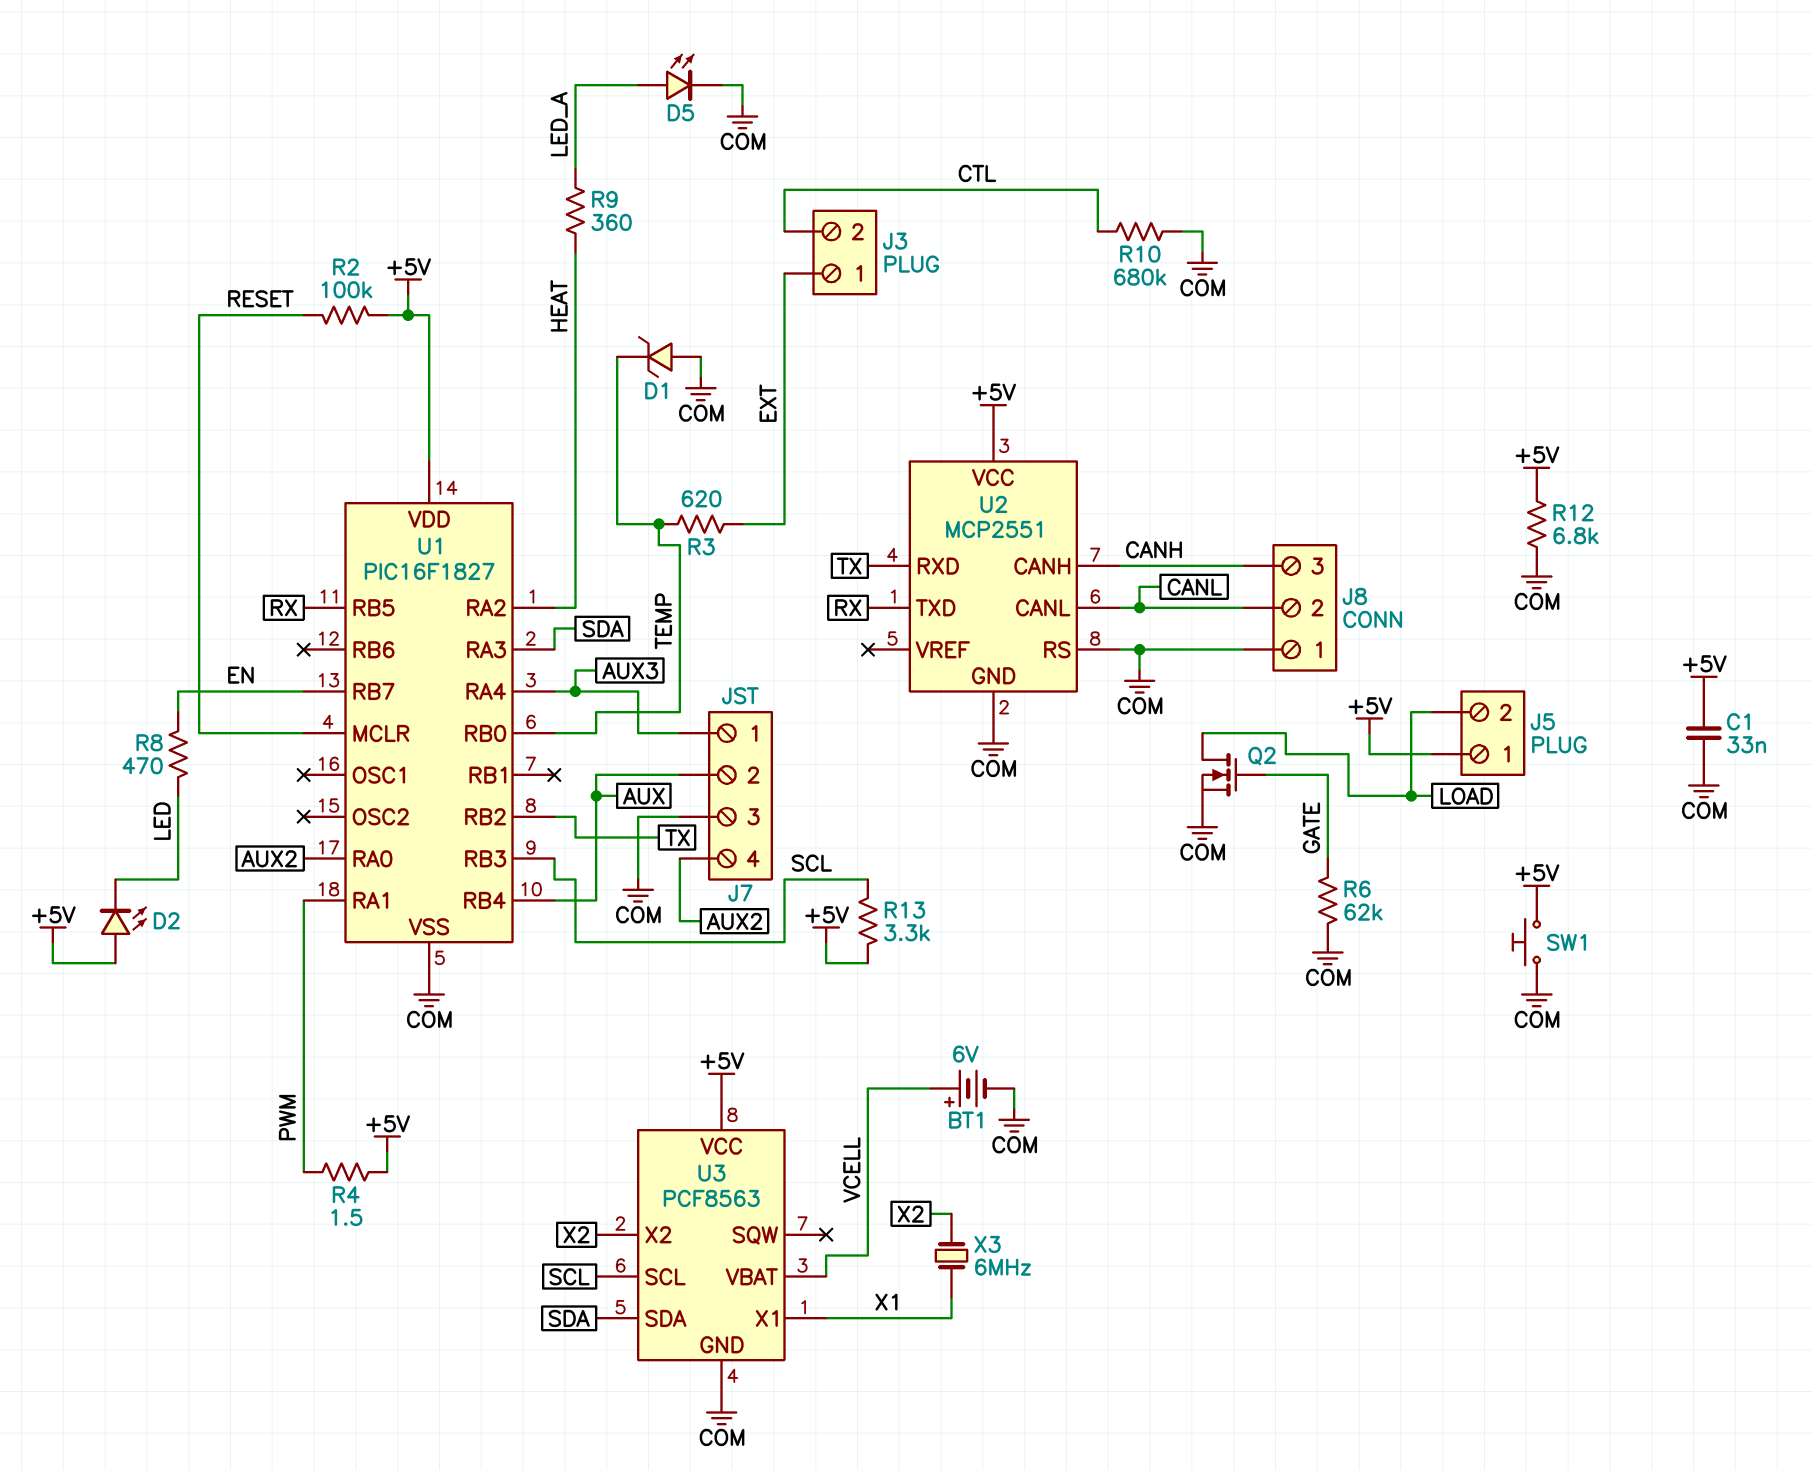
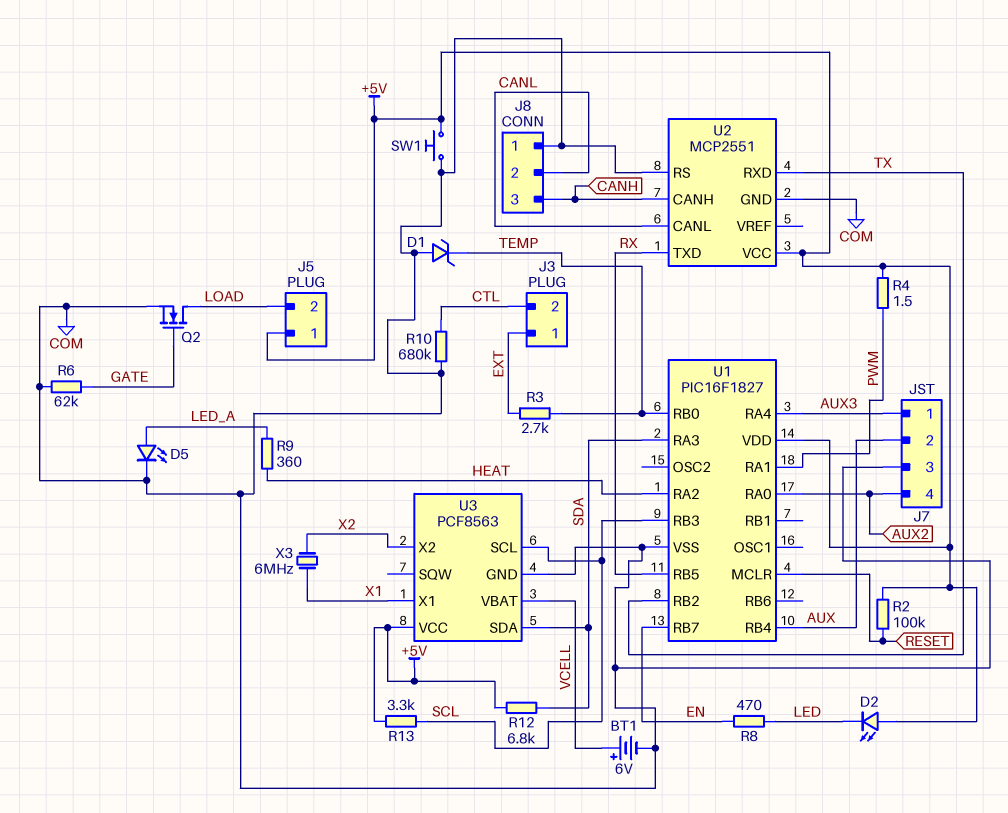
C1: 33nF (+5V, COM) -> none
R3: 620 (EXT, TEMP) -> 2.7k (EXT, TEMP)
R12: 6.8k (+5V, COM) -> 6.8k (+5V, SDA)

